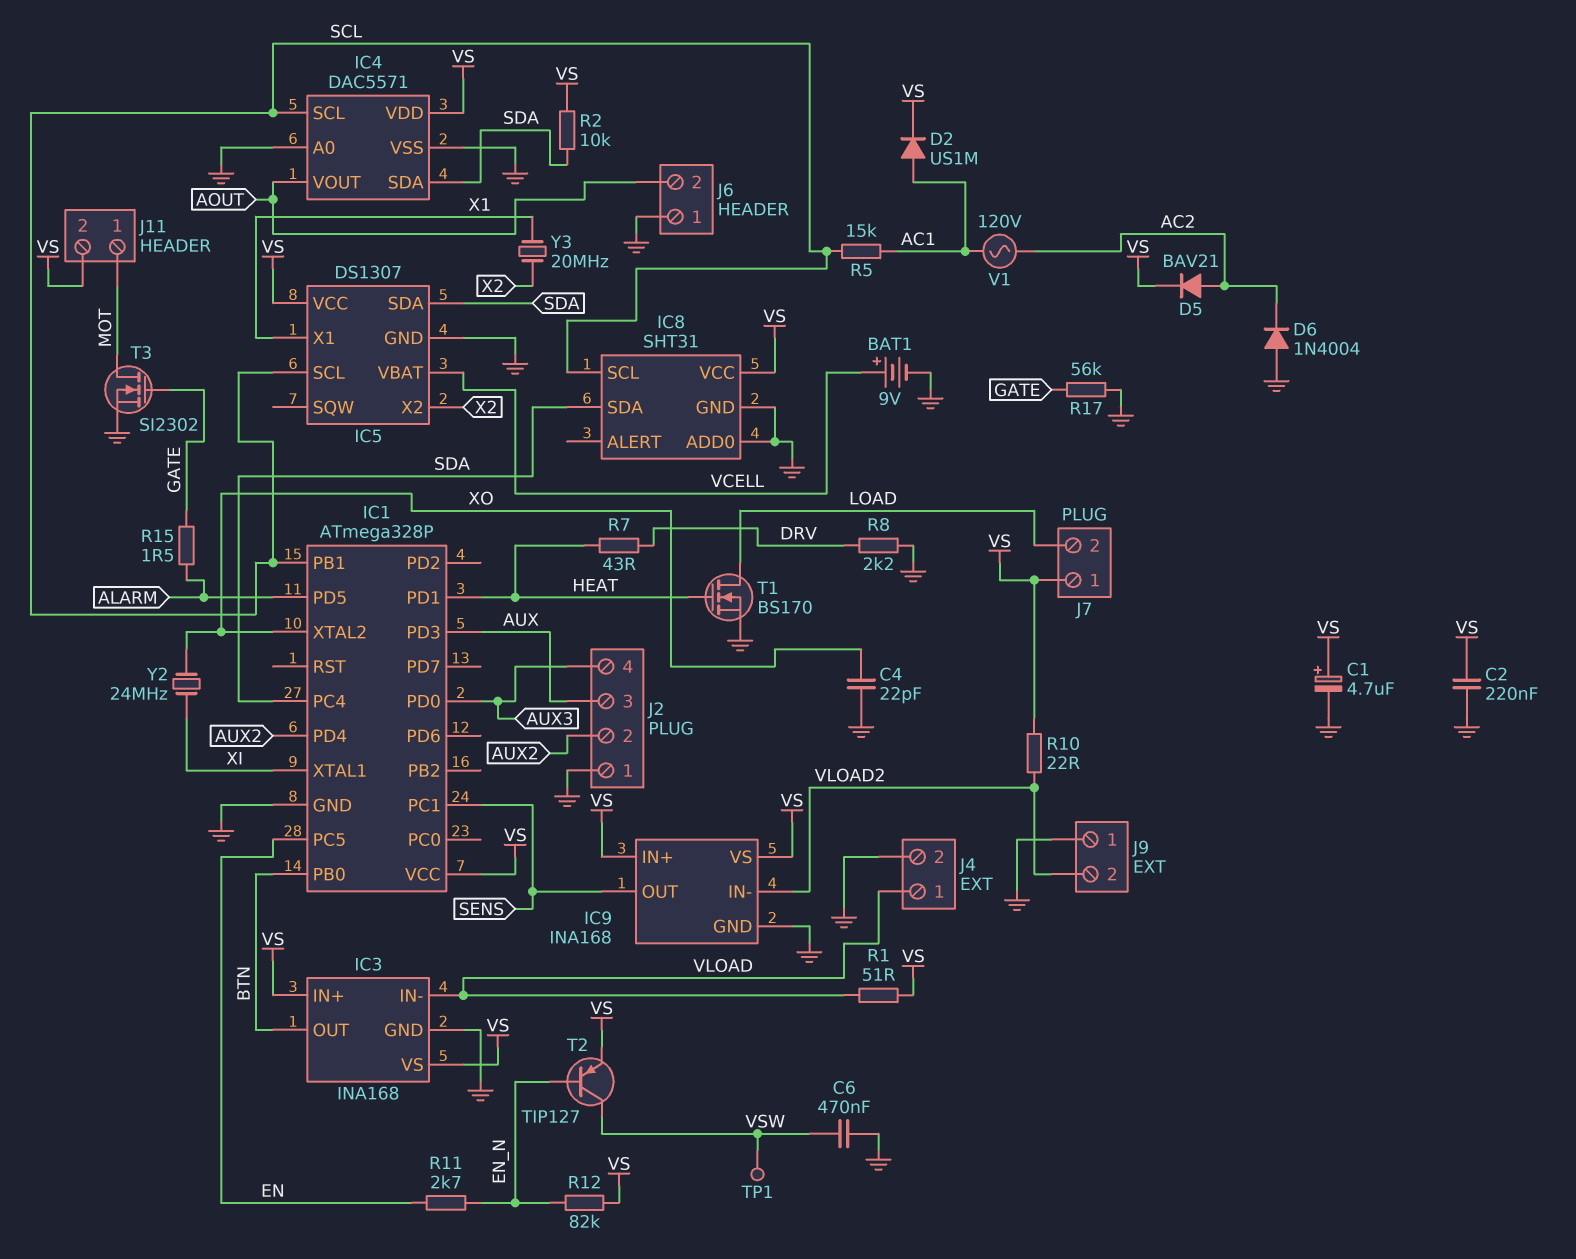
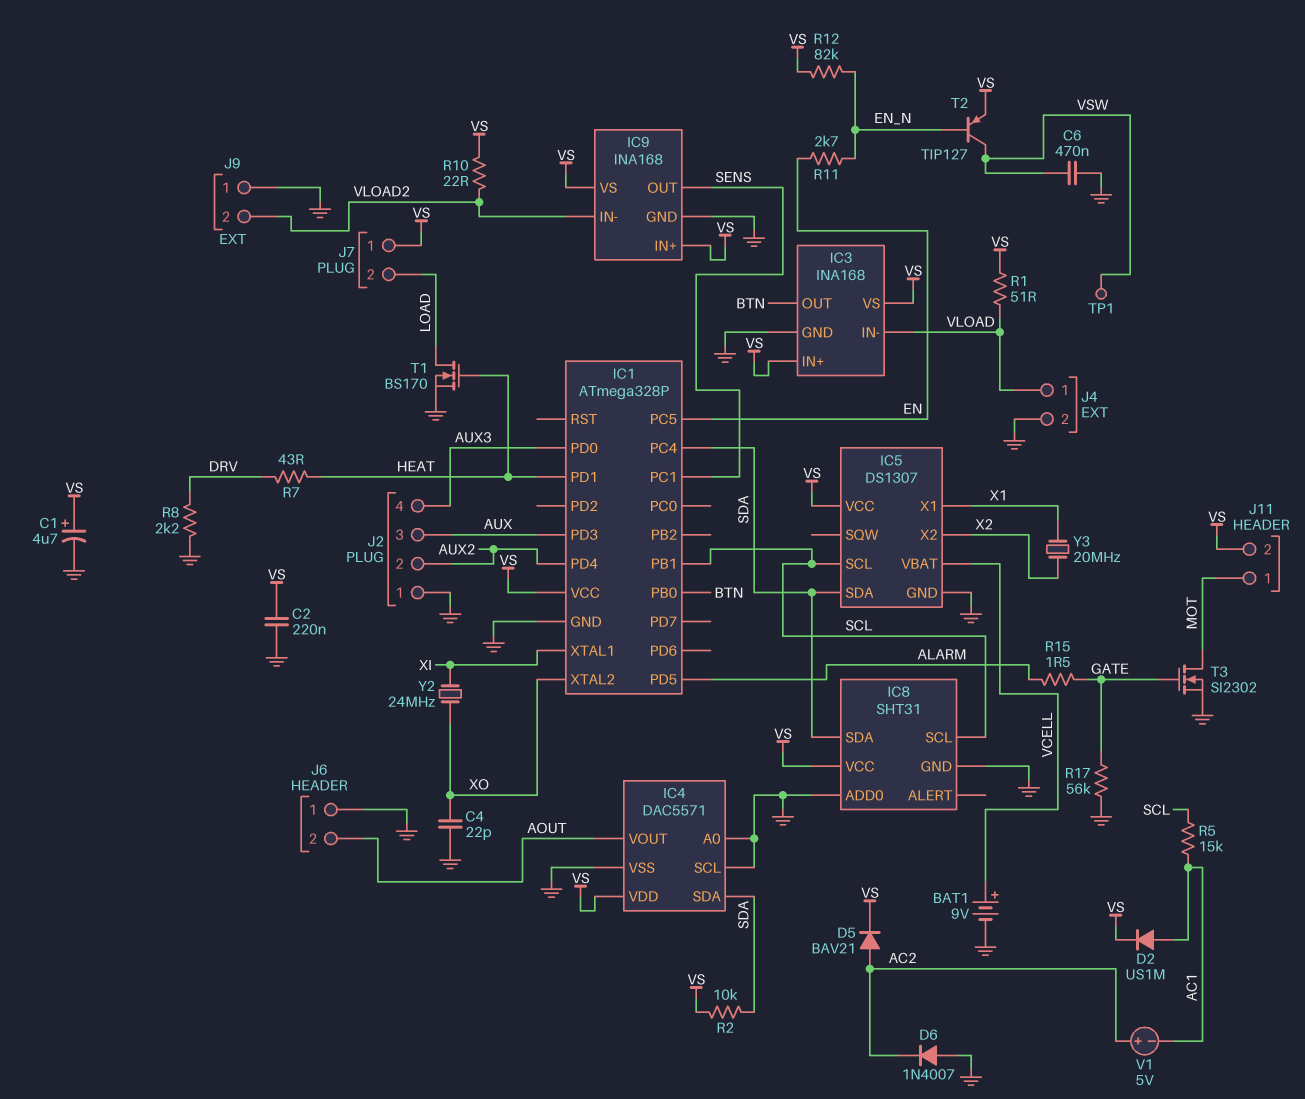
D6: diode 1N4004 (A GND, K AC2) -> diode 1N4007 (A GND, K AC2)
IC4 pin SCL: SCL -> GND
V1: AC 120V (AC1, AC2) -> 5V (plus AC2, minus AC1)

